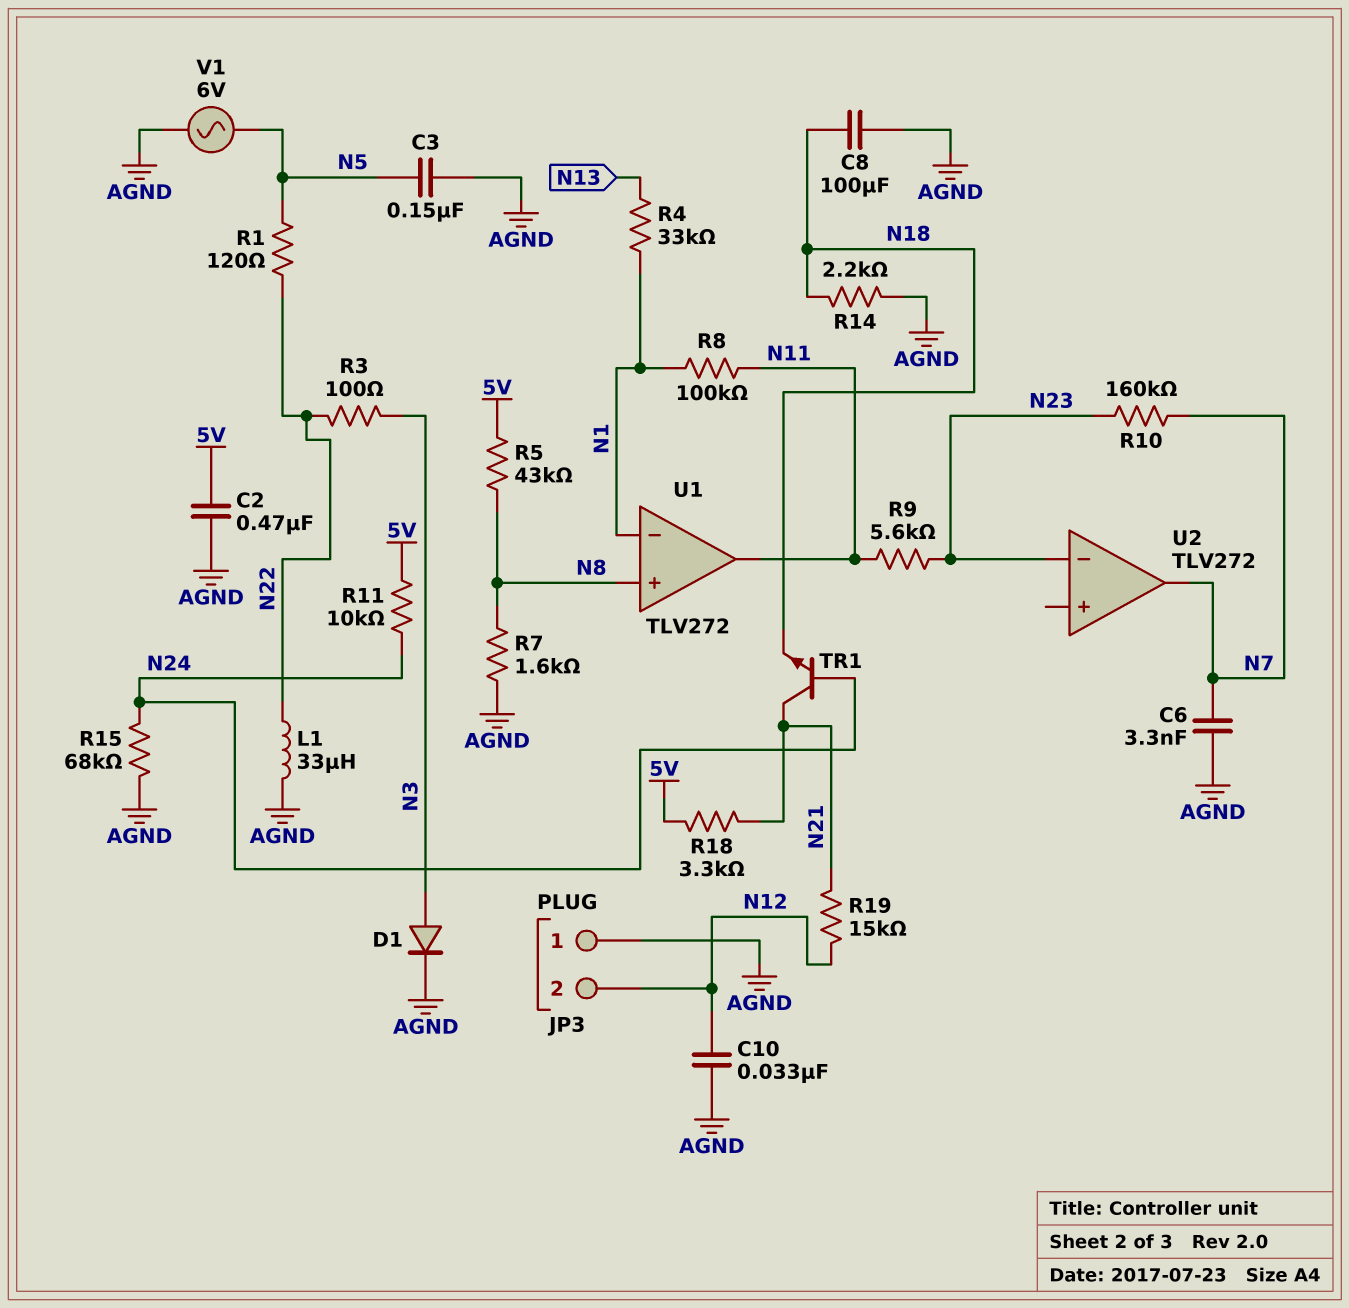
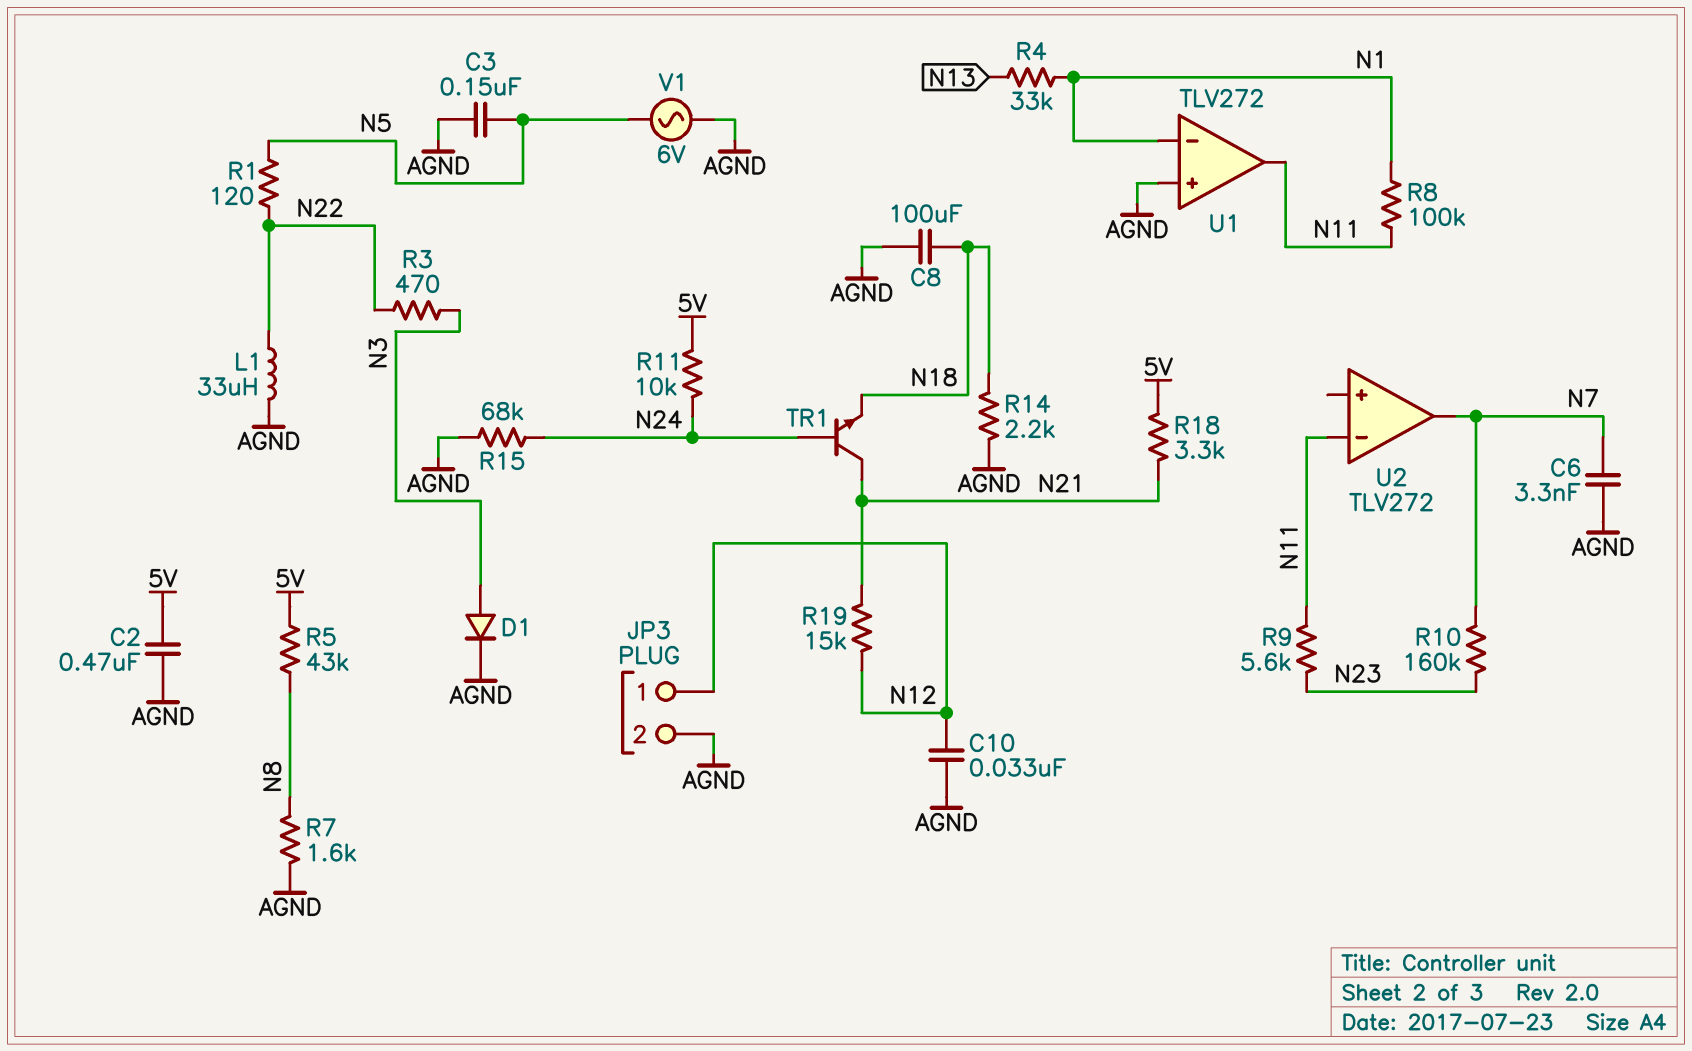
JP3 pin 1: AGND -> N12
JP3 pin 2: N12 -> AGND
R3: 100 (N3, N22) -> 470 (N3, N22)
U1 pin in+: N8 -> AGND
U2 pin in-: N23 -> N11

